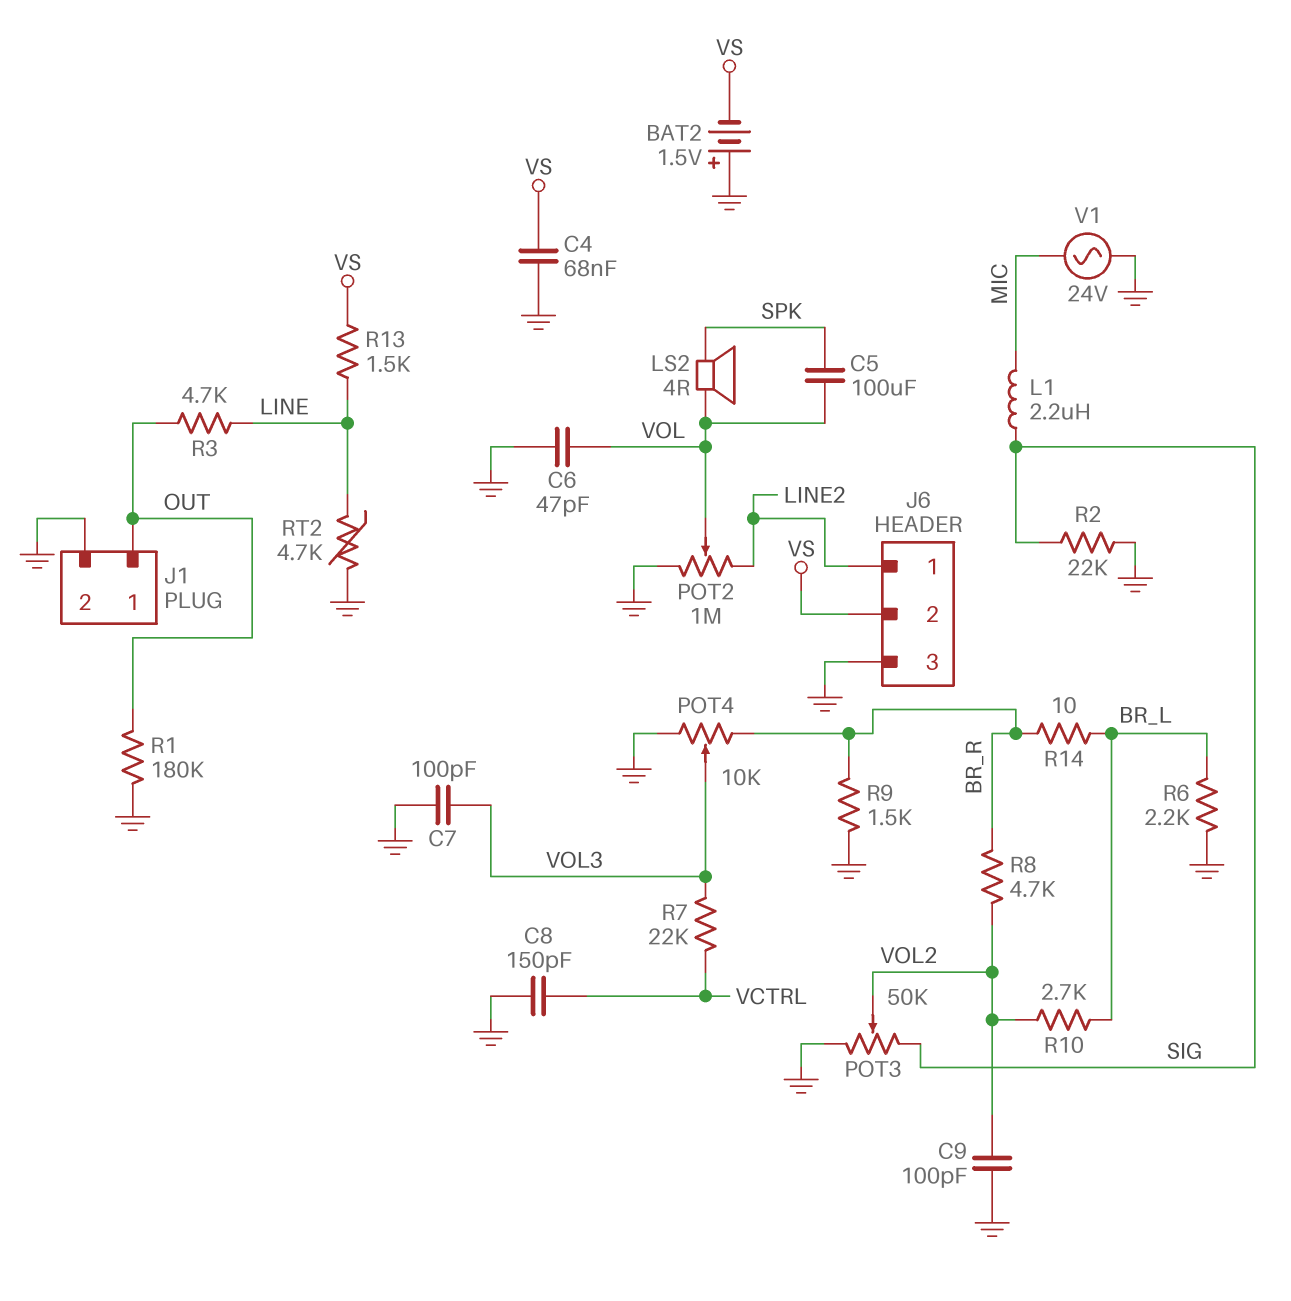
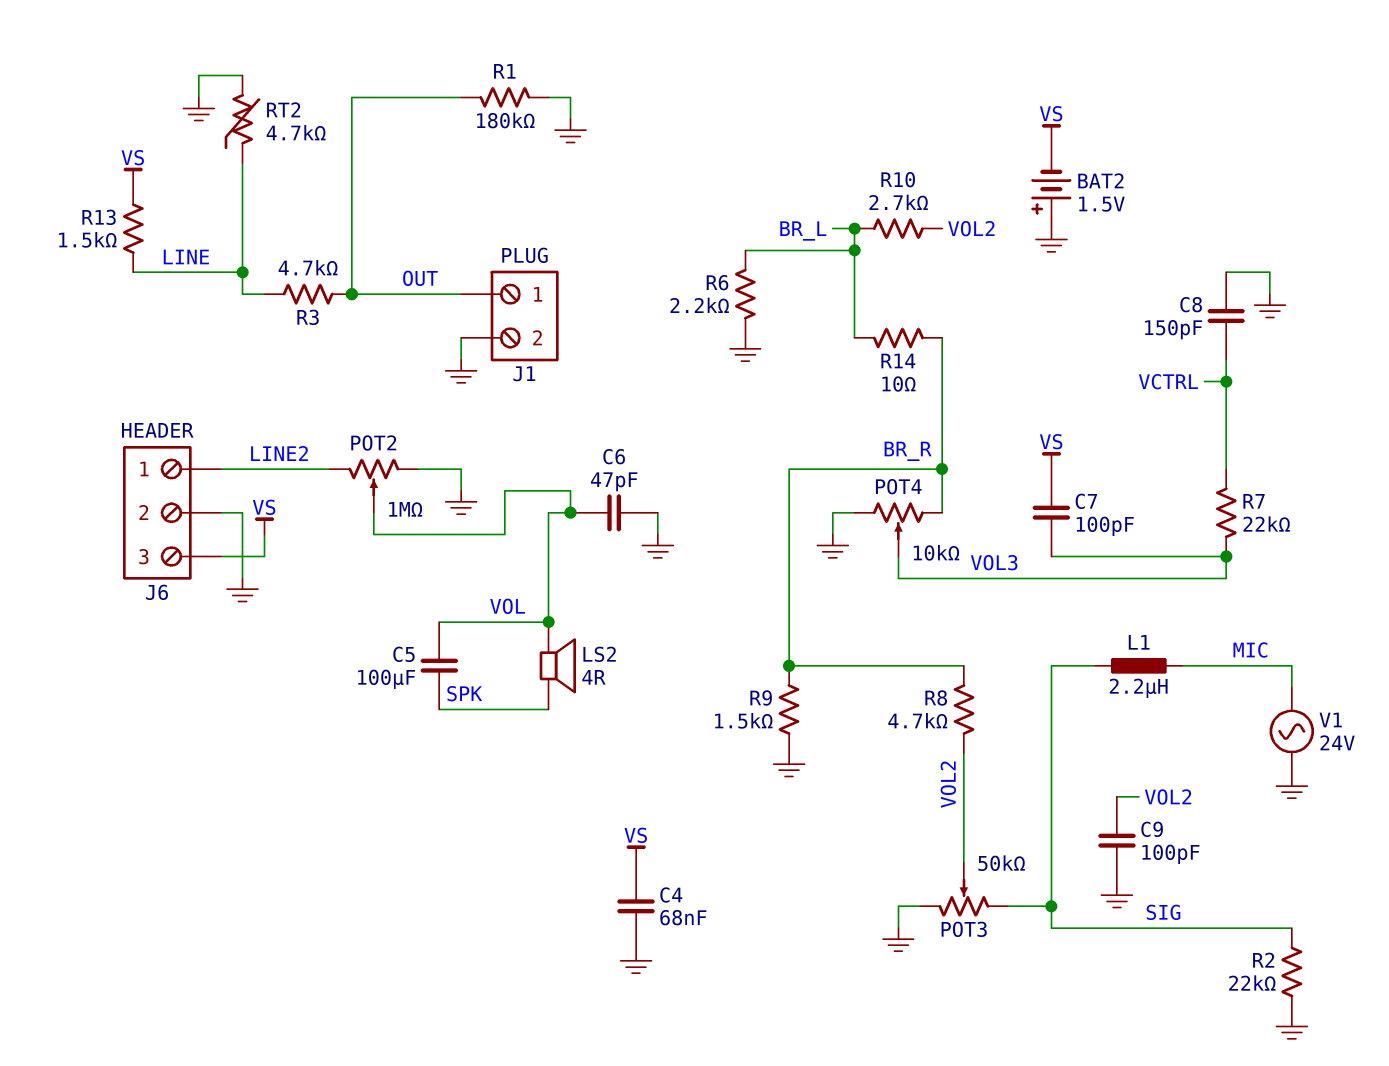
C7: 100pF (GND, VOL3) -> 100pF (VOL3, VS)
J6 pin 2: VS -> GND
J6 pin 3: GND -> VS

